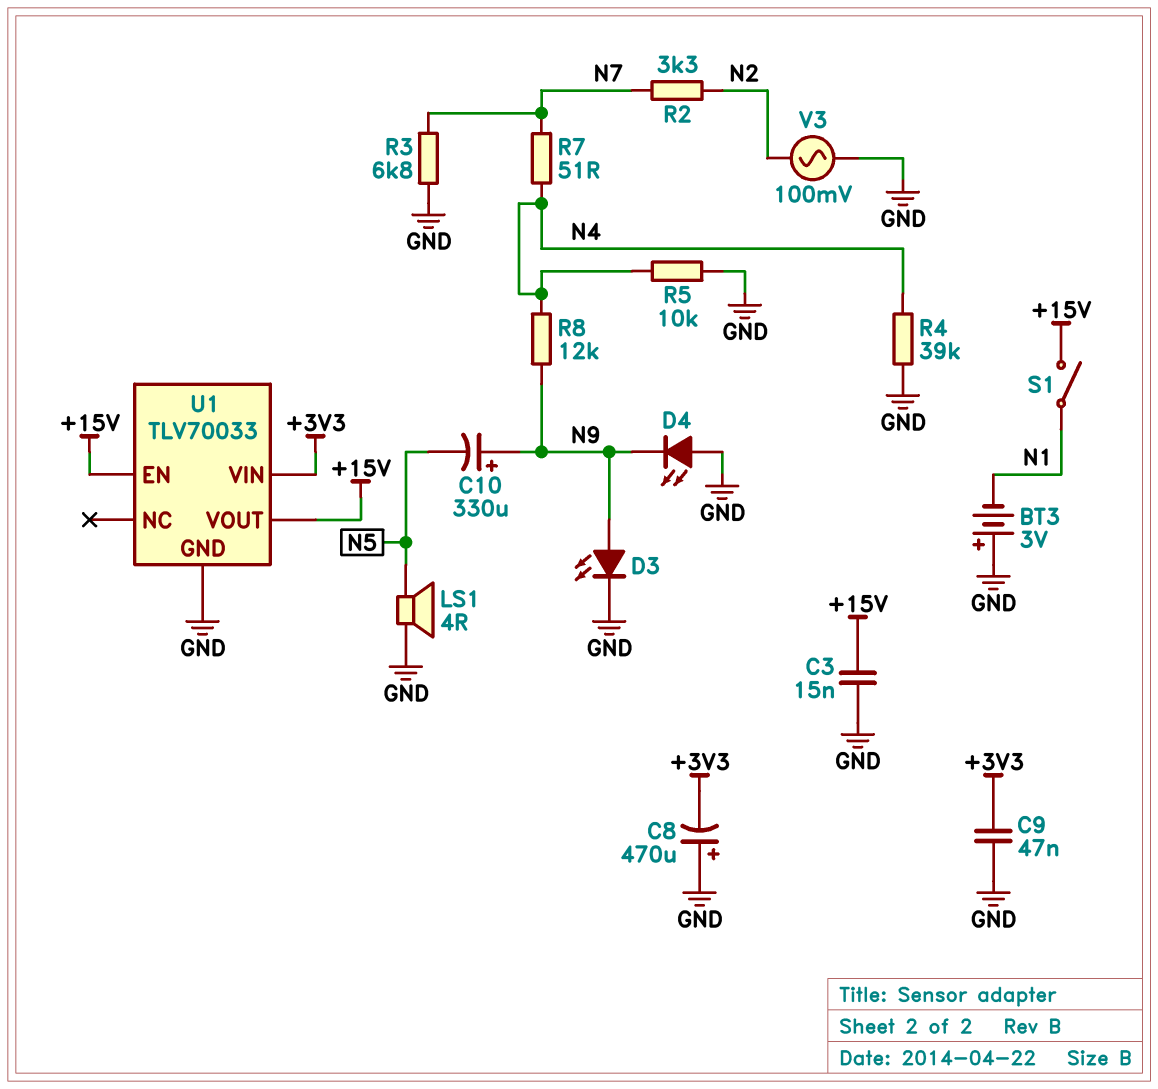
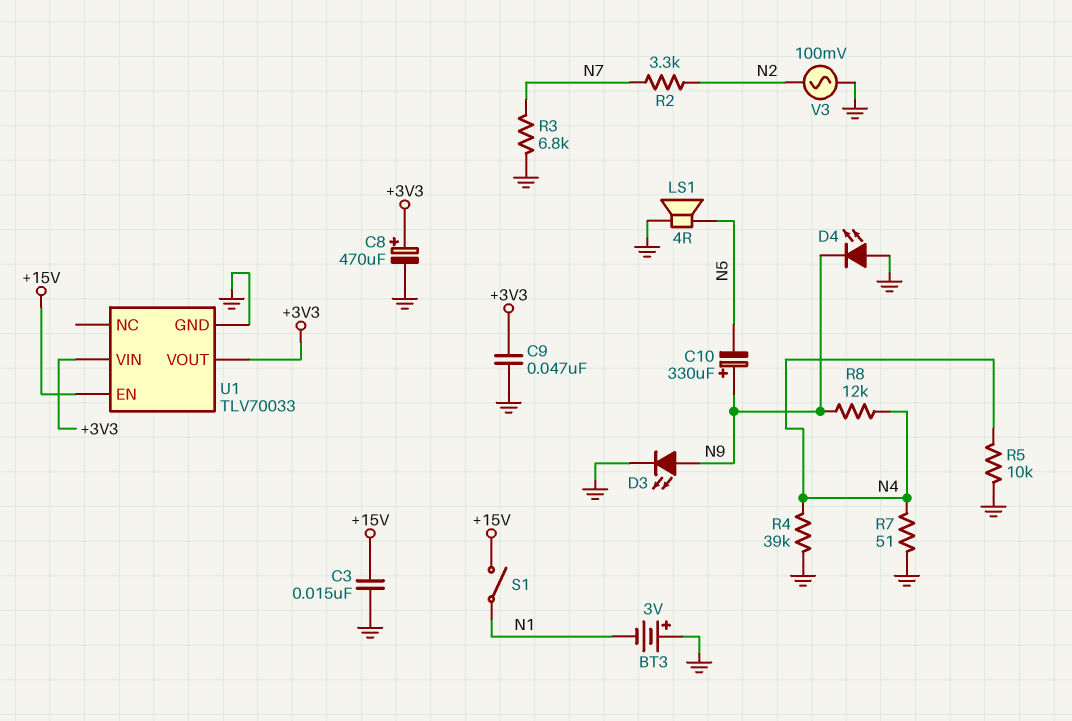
C8: 470uF (plus GND, minus +3V3) -> 470uF (plus +3V3, minus GND)
R7: 51 (N4, N7) -> 51 (GND, N4)
U1 pin VOUT: +15V -> +3V3

